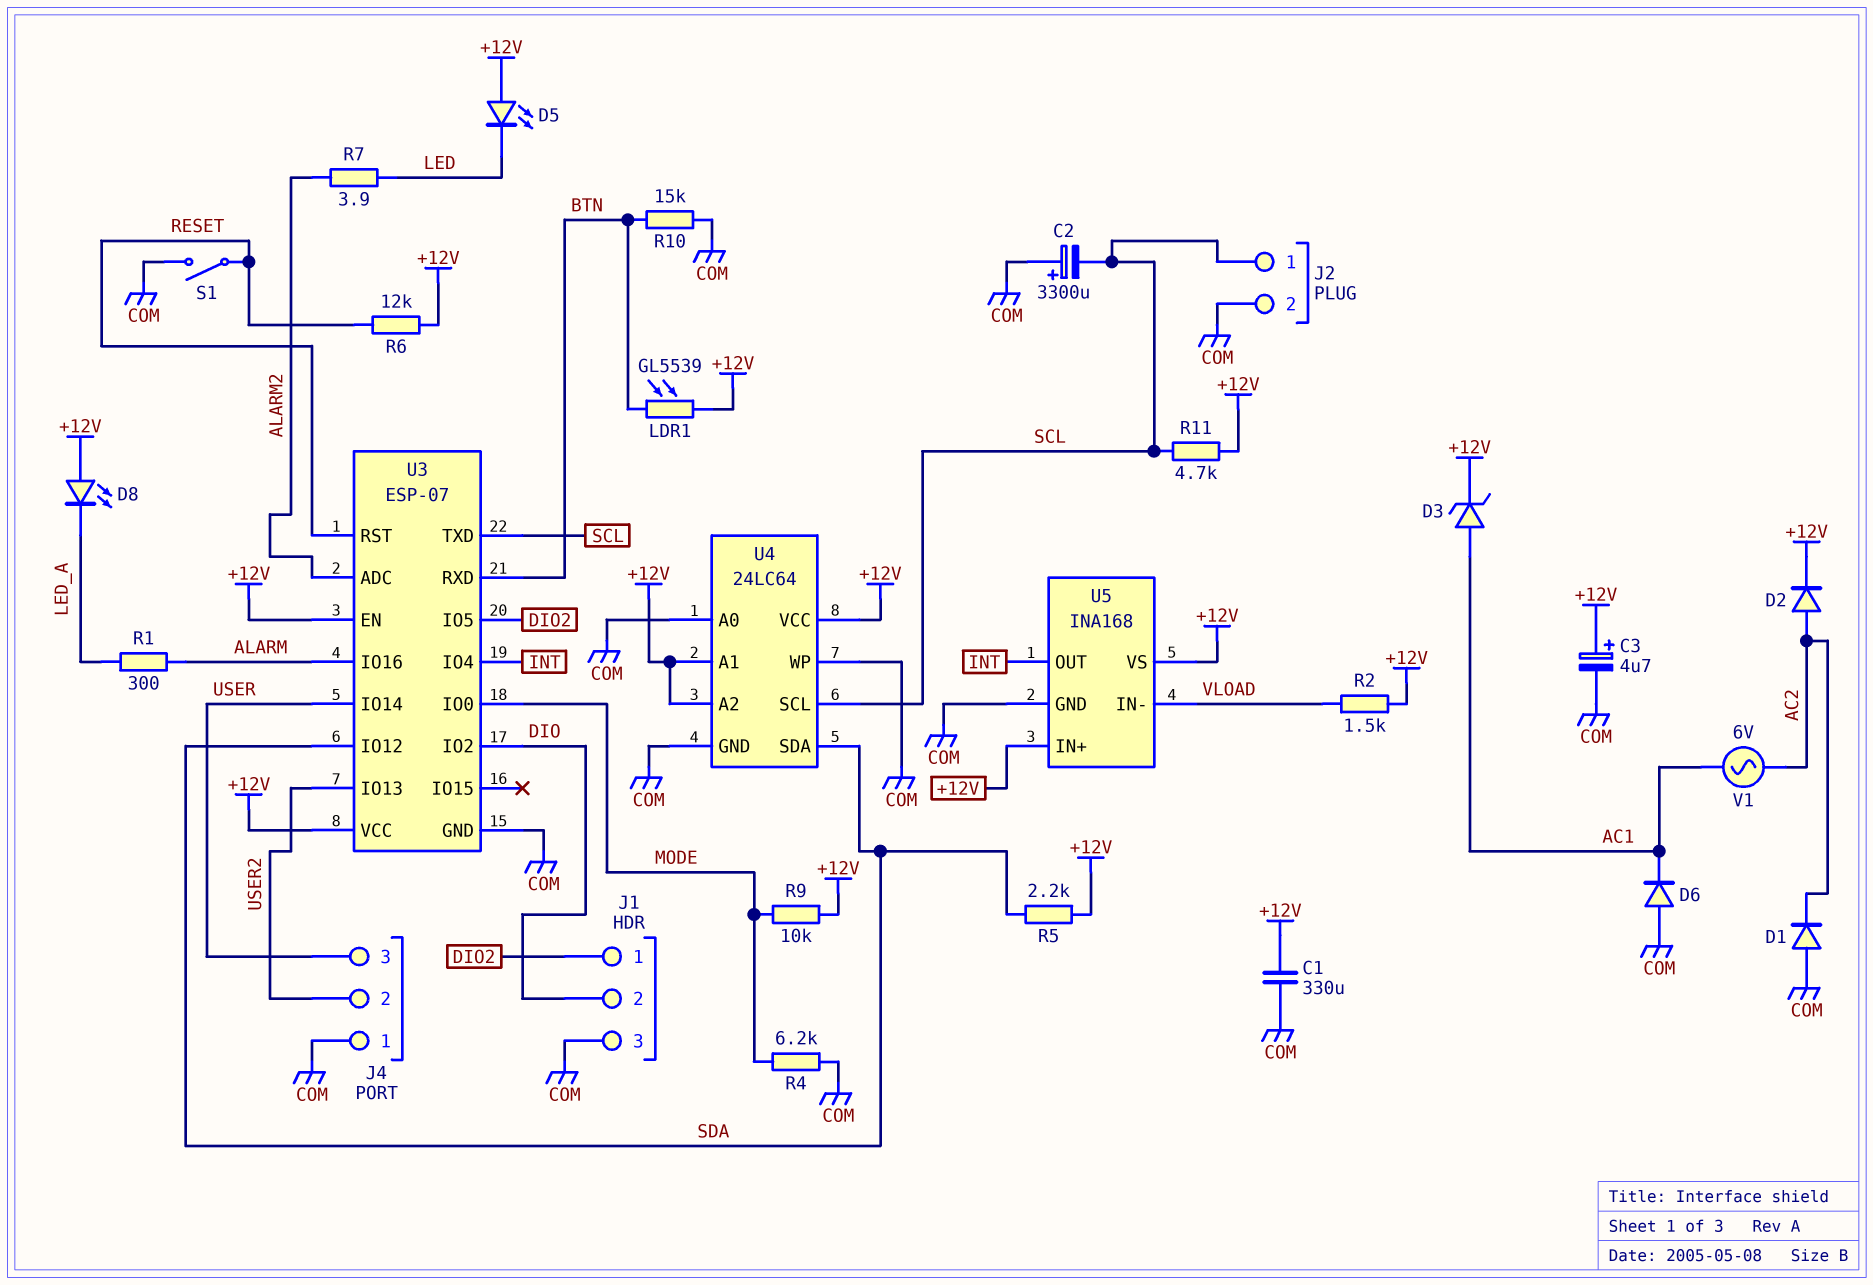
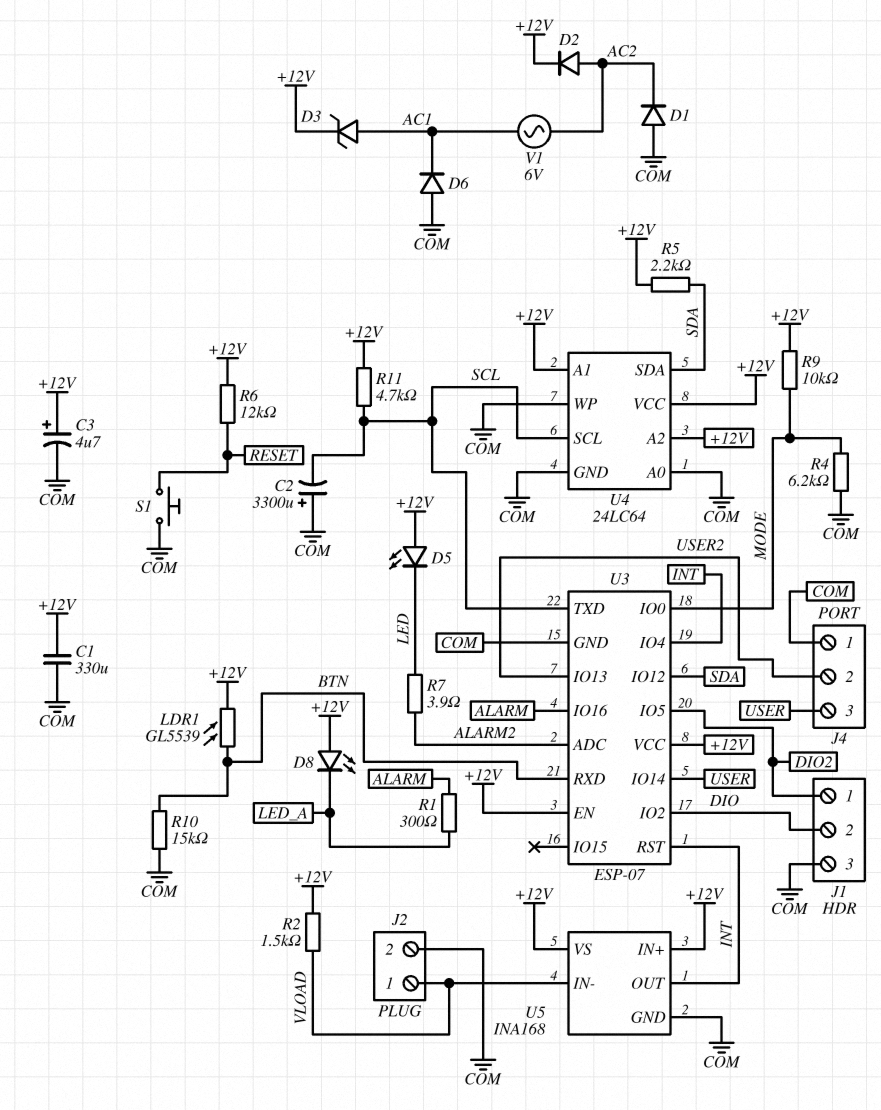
J2 pin 1: SCL -> VLOAD
S1: switch (COM, RESET) -> button (COM, RESET)
U3 pin RST: RESET -> INT

